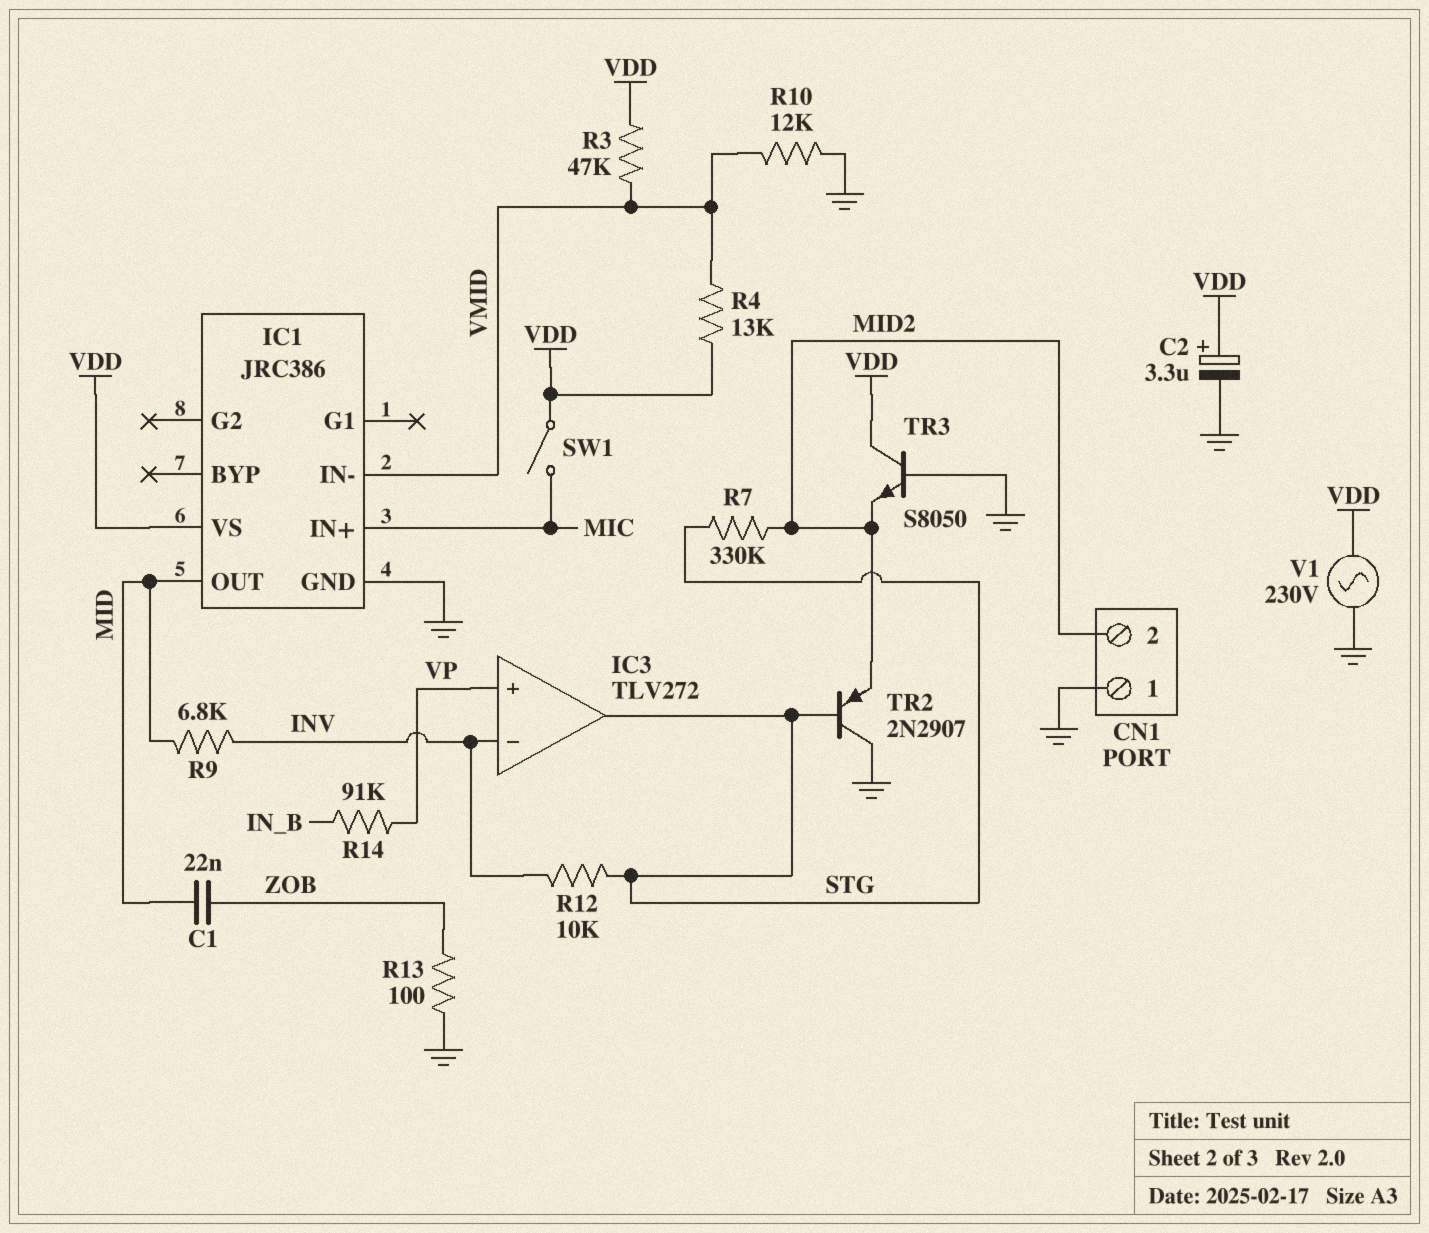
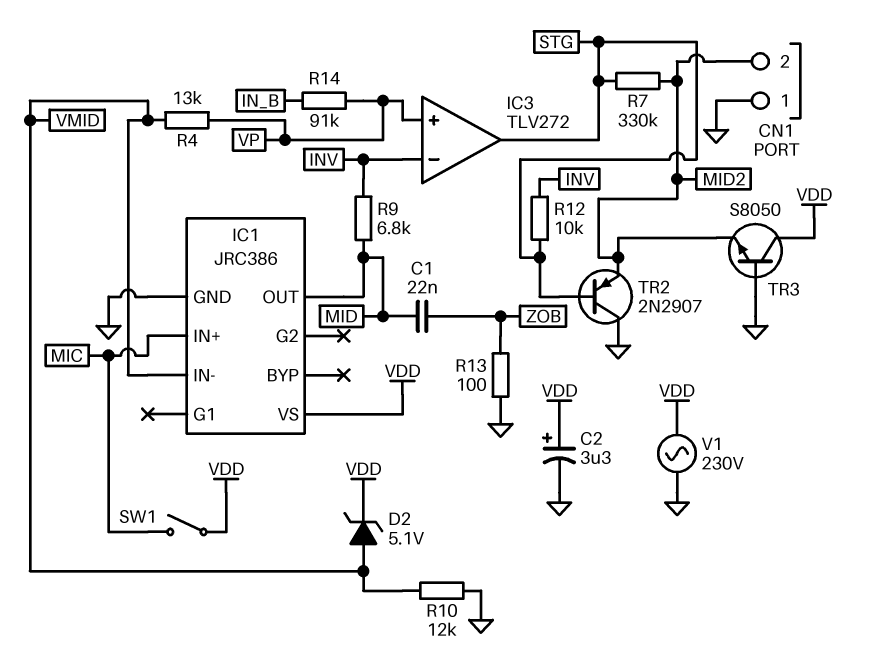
D2: none -> zener 5.1V (A VMID, K VDD)
R3: 47k (VDD, VMID) -> none
R4: 13k (VDD, VMID) -> 13k (VMID, VP)

